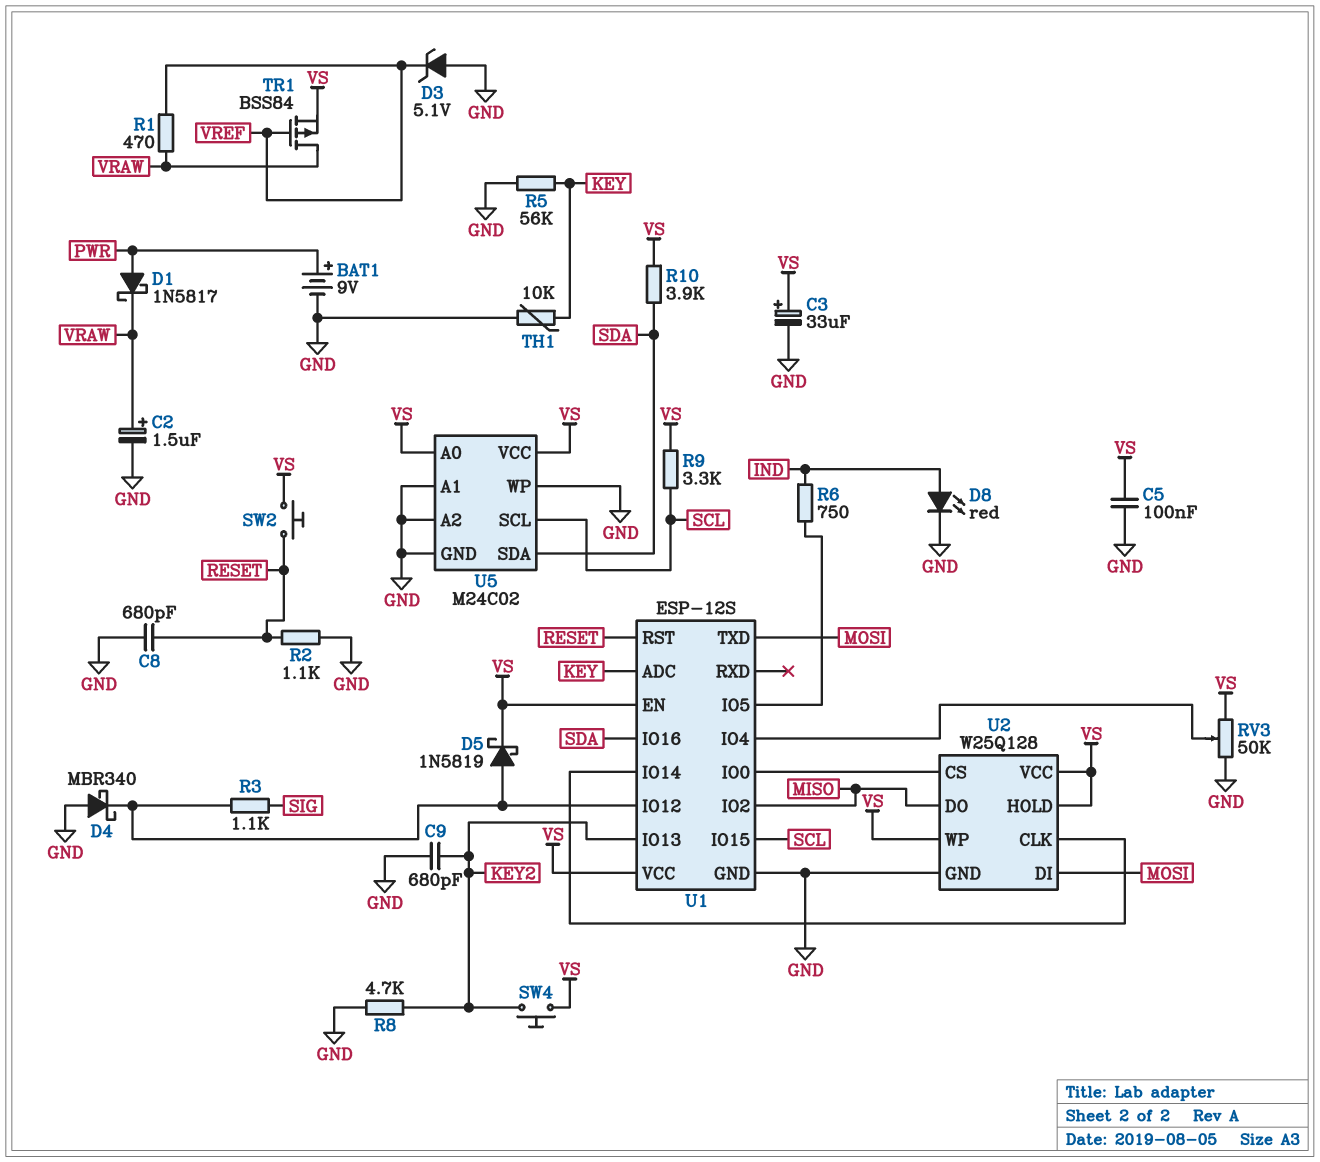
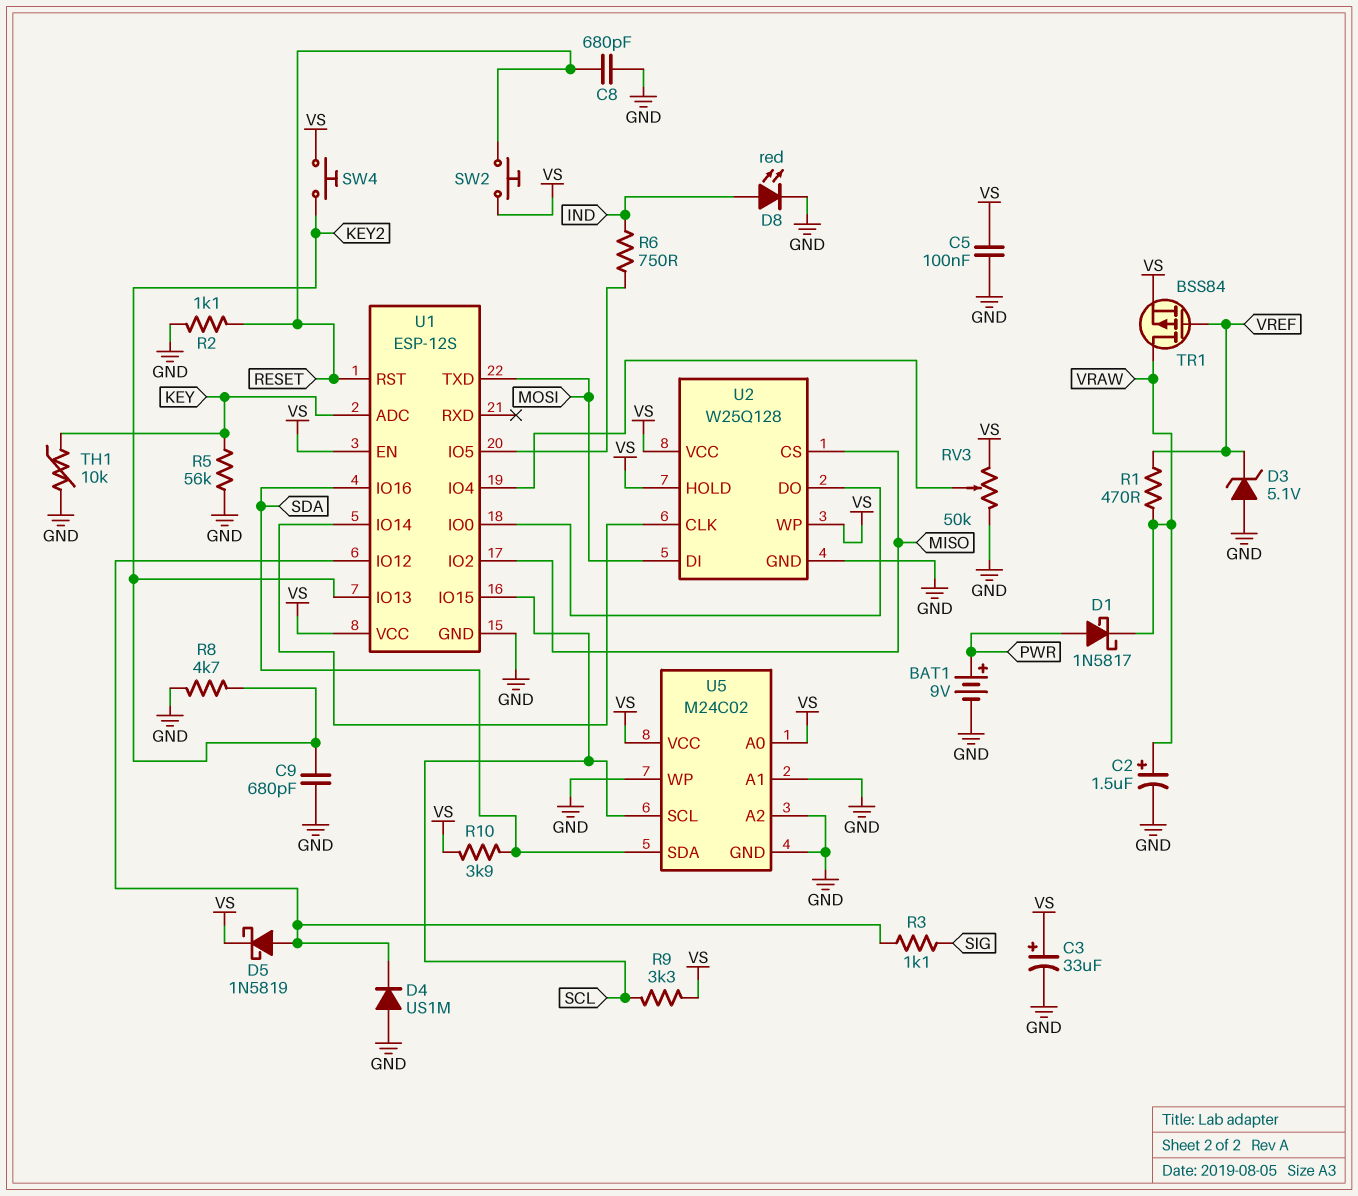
D4: schottky MBR340 (A GND, K U1/IO12) -> diode US1M (A GND, K U1/IO12)
U2 pin CS: U1/IO0 -> MISO
U2 pin DO: MISO -> U1/IO0

